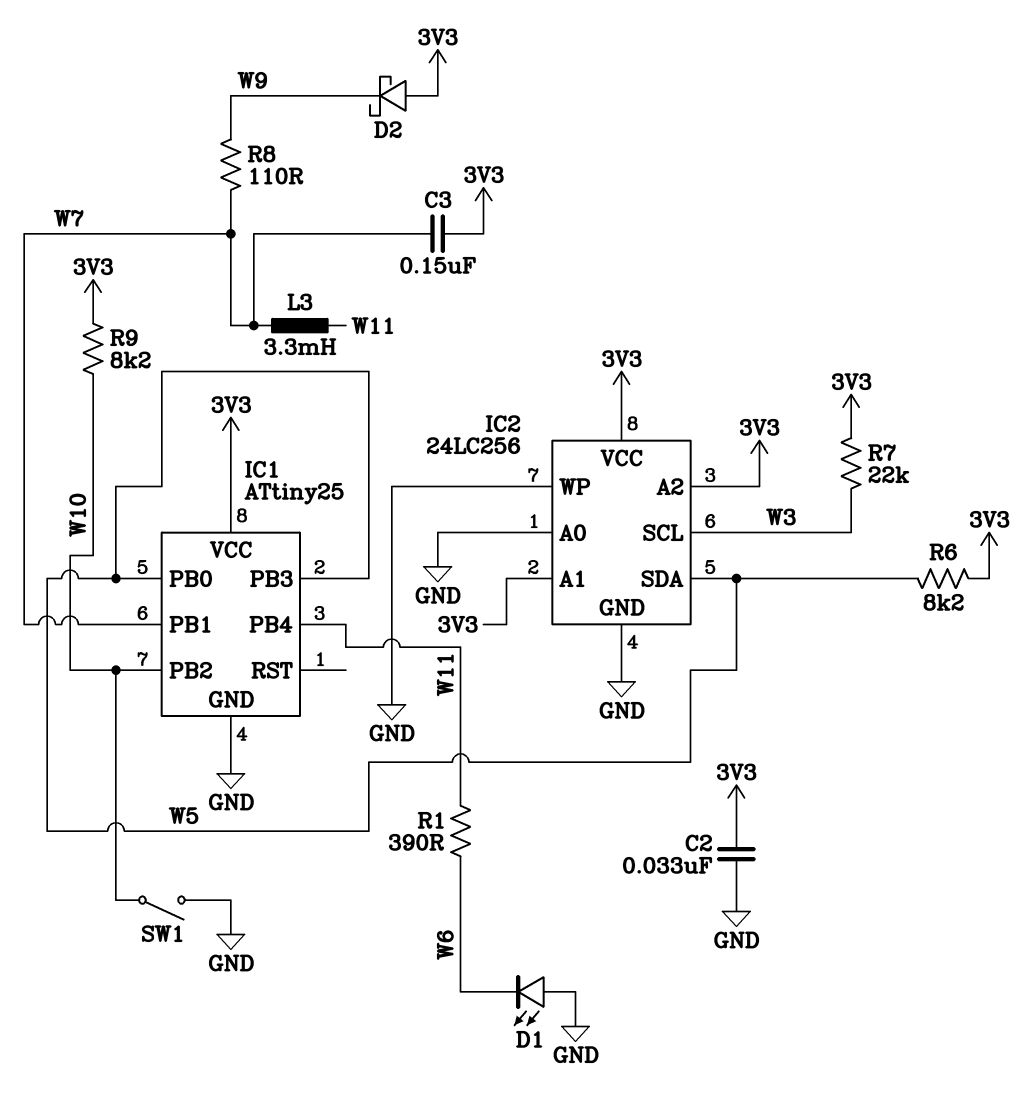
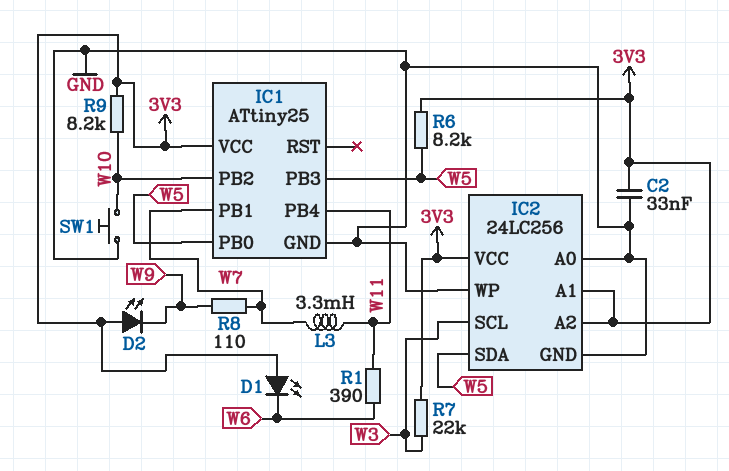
C3: 150nF (3V3, W7) -> none
D1: LED (A GND, K W6) -> LED (A 3V3, K W6)
D2: schottky (A 3V3, K W9) -> LED (A 3V3, K W9)
SW1: switch (GND, W10) -> button (GND, W10)

